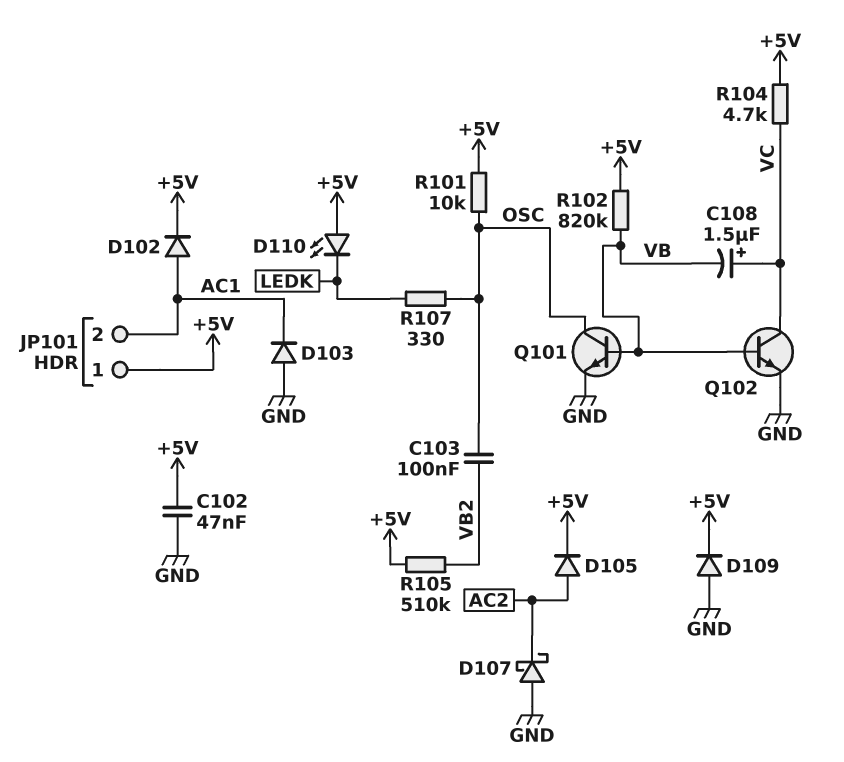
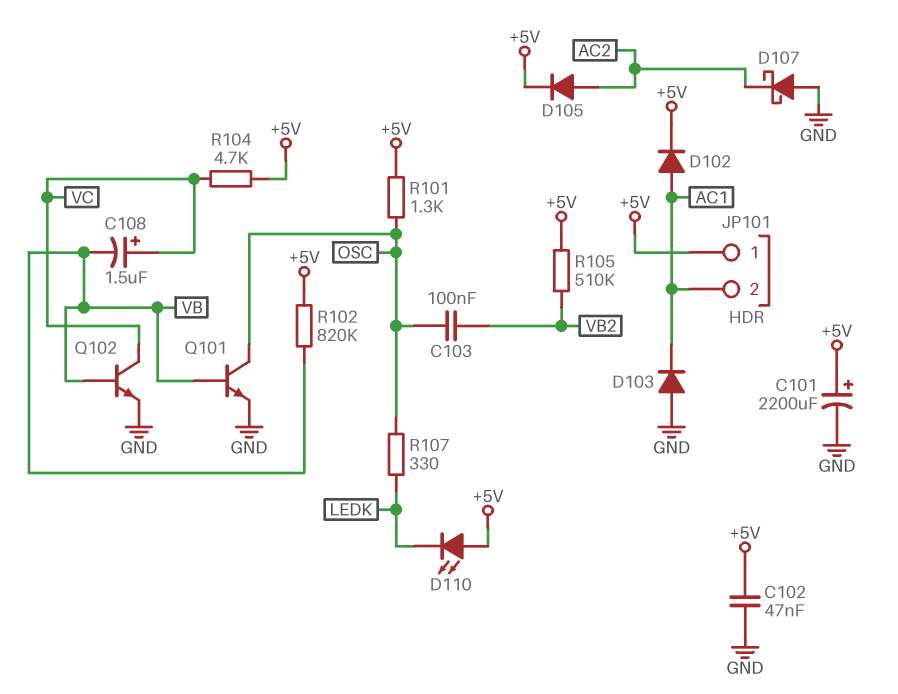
C101: none -> 2200uF (plus +5V, minus GND)
D109: diode (A GND, K +5V) -> none
R101: 10k (+5V, OSC) -> 1.3k (+5V, OSC)

